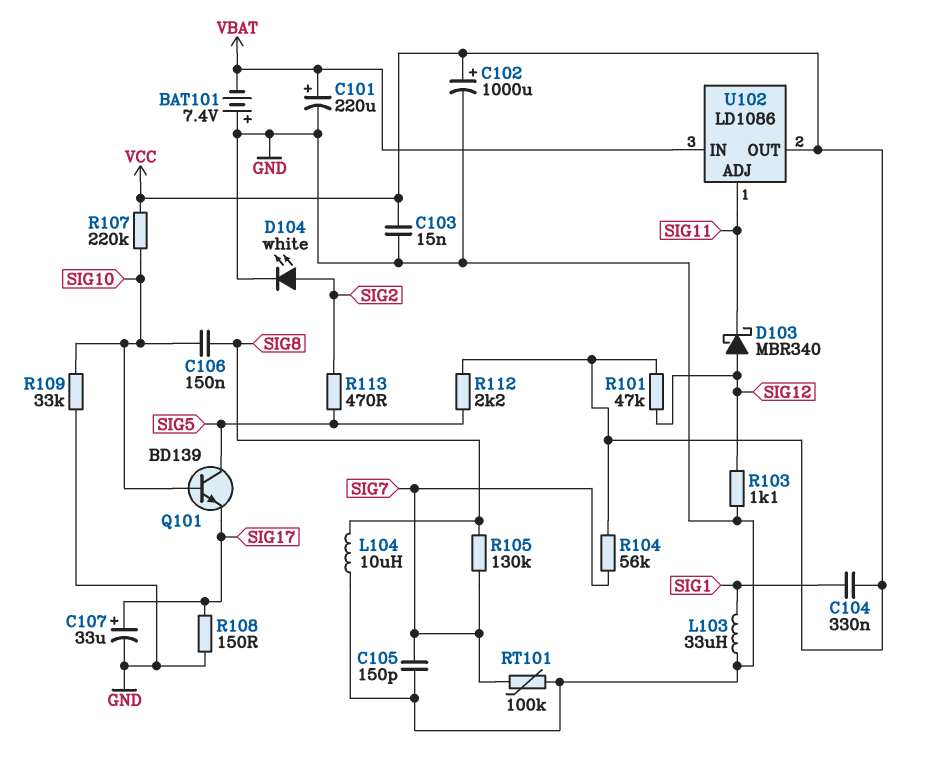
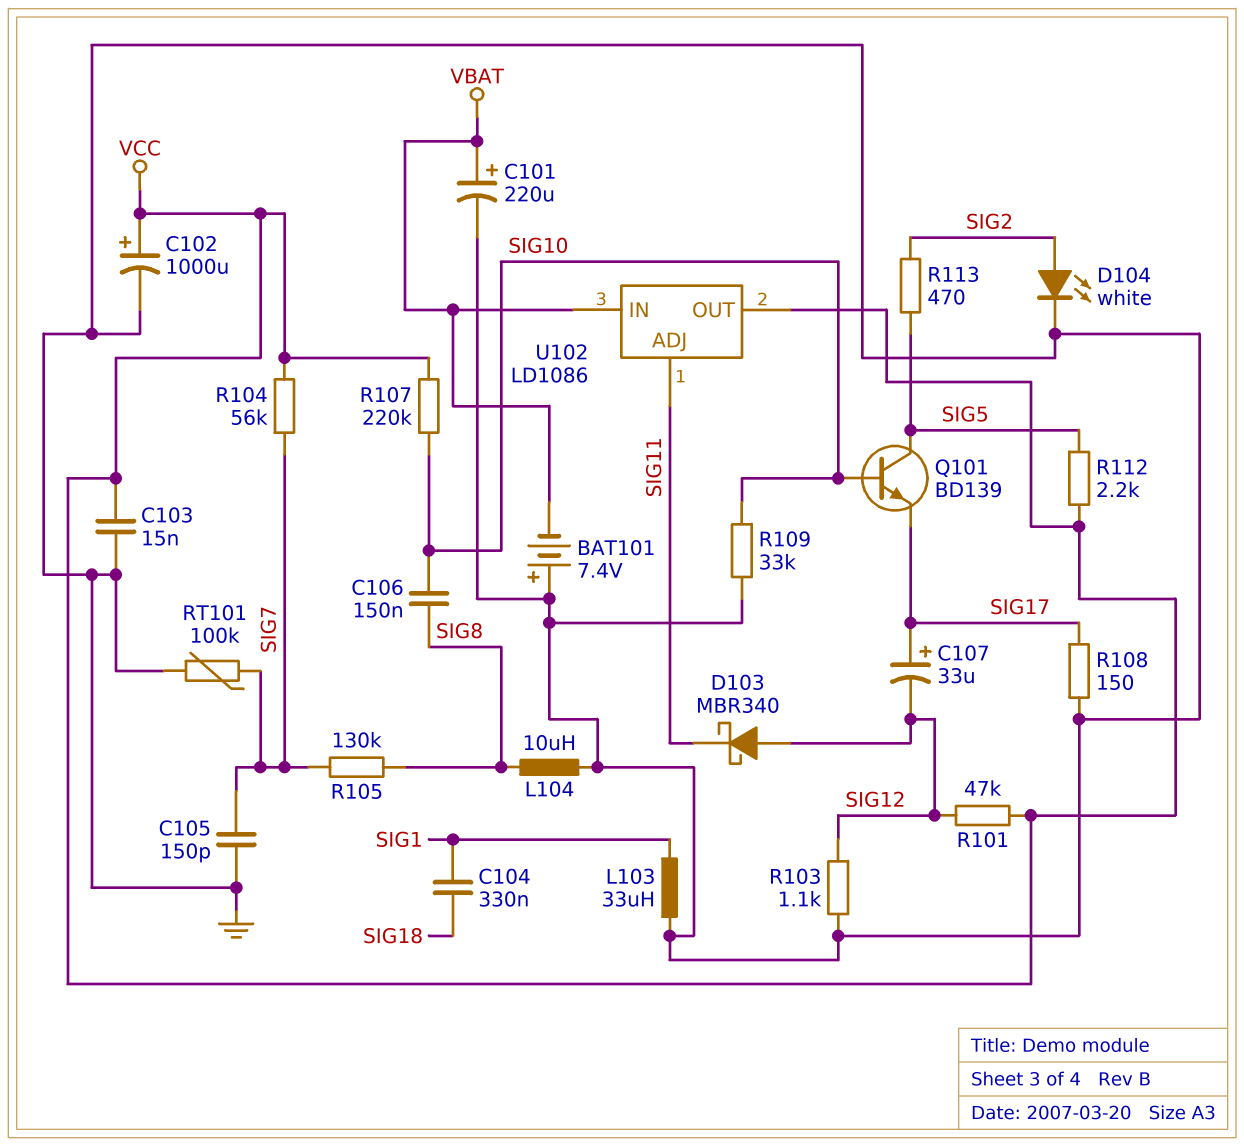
C104: 330nF (SIG1, VCC) -> 330nF (SIG1, SIG18)
C107: 33uF (plus SIG17, minus GND) -> 33uF (plus SIG17, minus SIG12)

